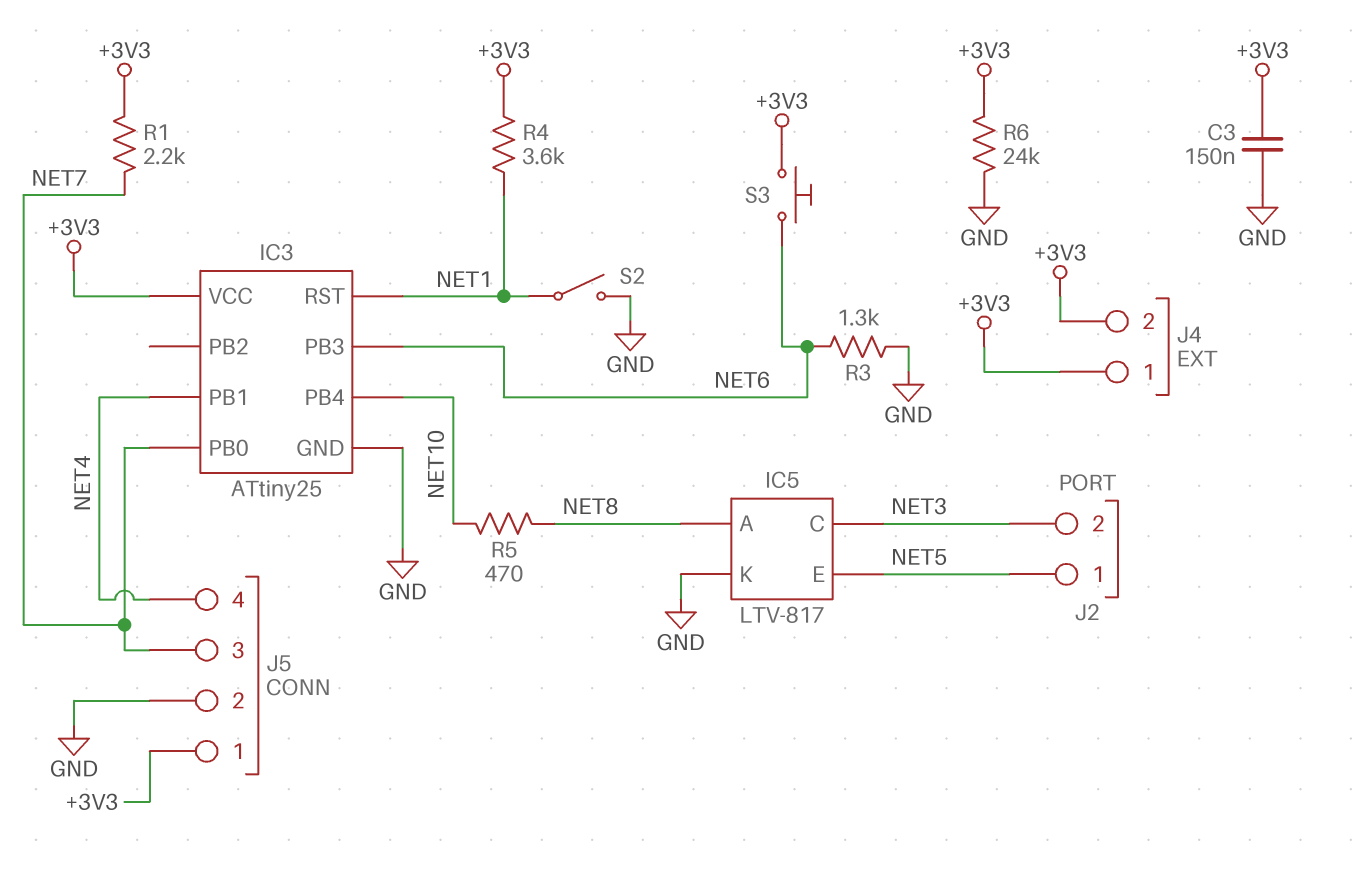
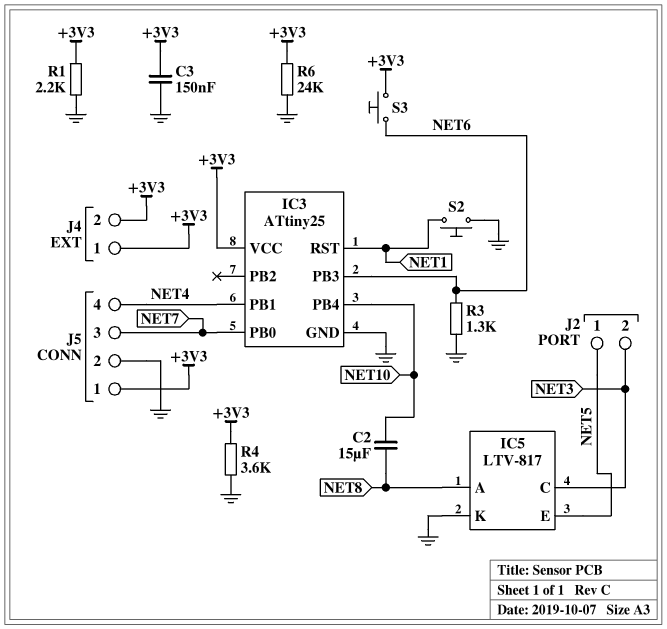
C2: none -> 15uF (NET8, NET10)
R1: 2.2k (+3V3, NET7) -> 2.2k (+3V3, GND)
R4: 3.6k (+3V3, NET1) -> 3.6k (+3V3, GND)
R5: 470 (NET8, NET10) -> none
S2: switch (GND, NET1) -> button (GND, NET1)

